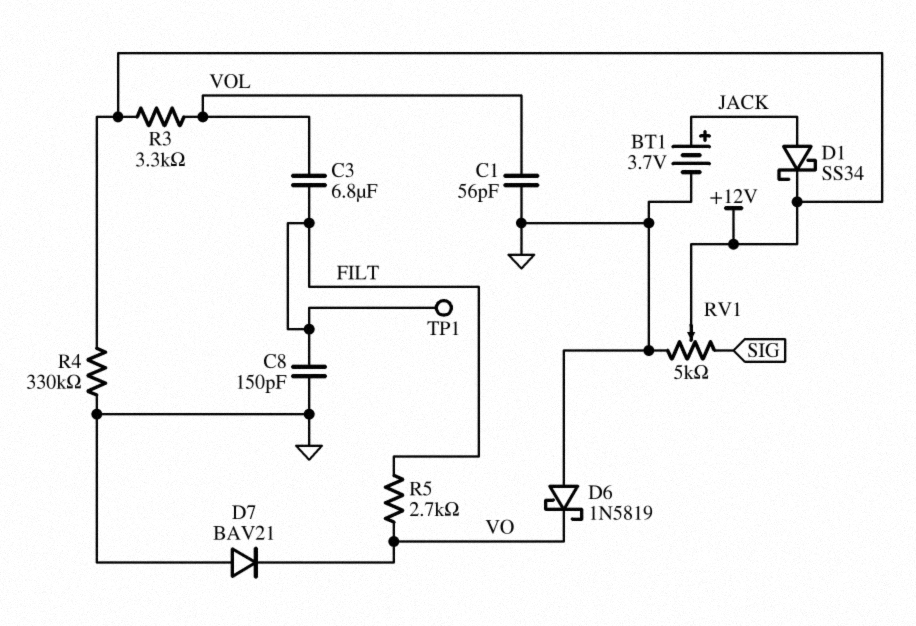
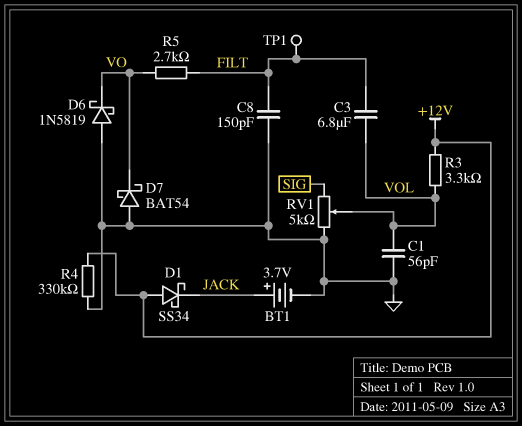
D1: schottky SS34 (A JACK, K +12V) -> schottky SS34 (A +12V, K JACK)
D7: diode BAV21 (A GND, K VO) -> schottky BAT54 (A GND, K VO)
RV1: 5k (GND, SIG, wiper +12V) -> 5k (GND, SIG, wiper VOL)

